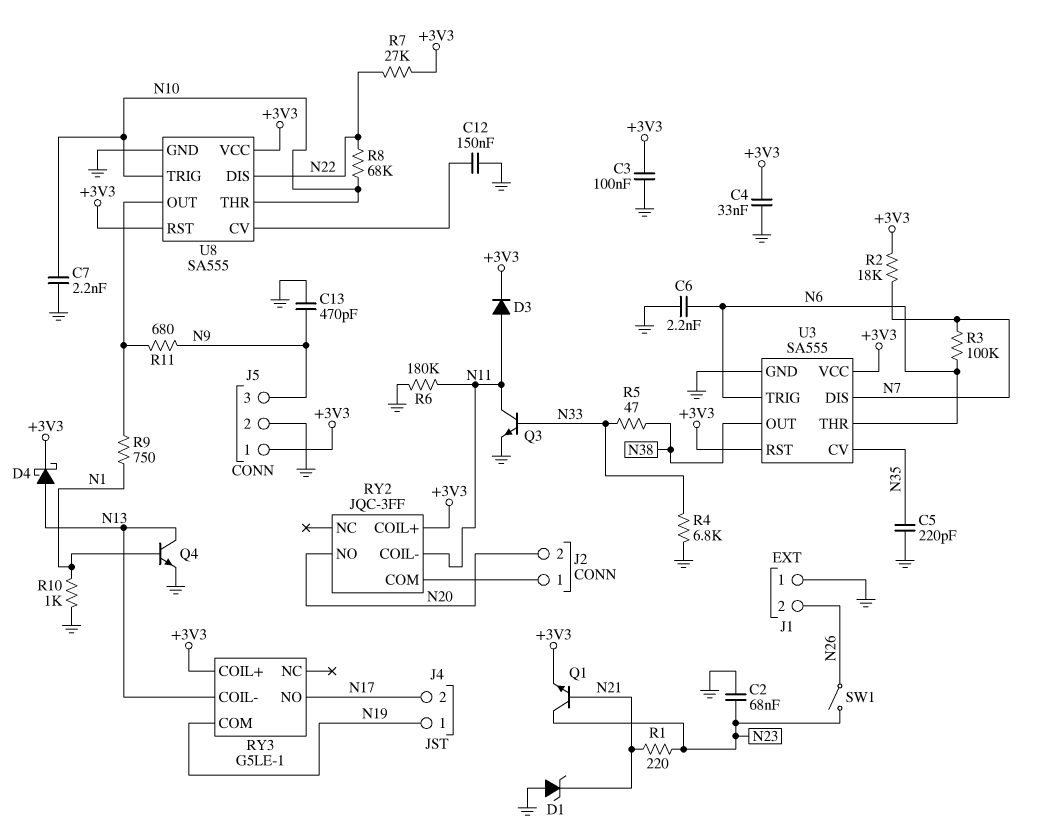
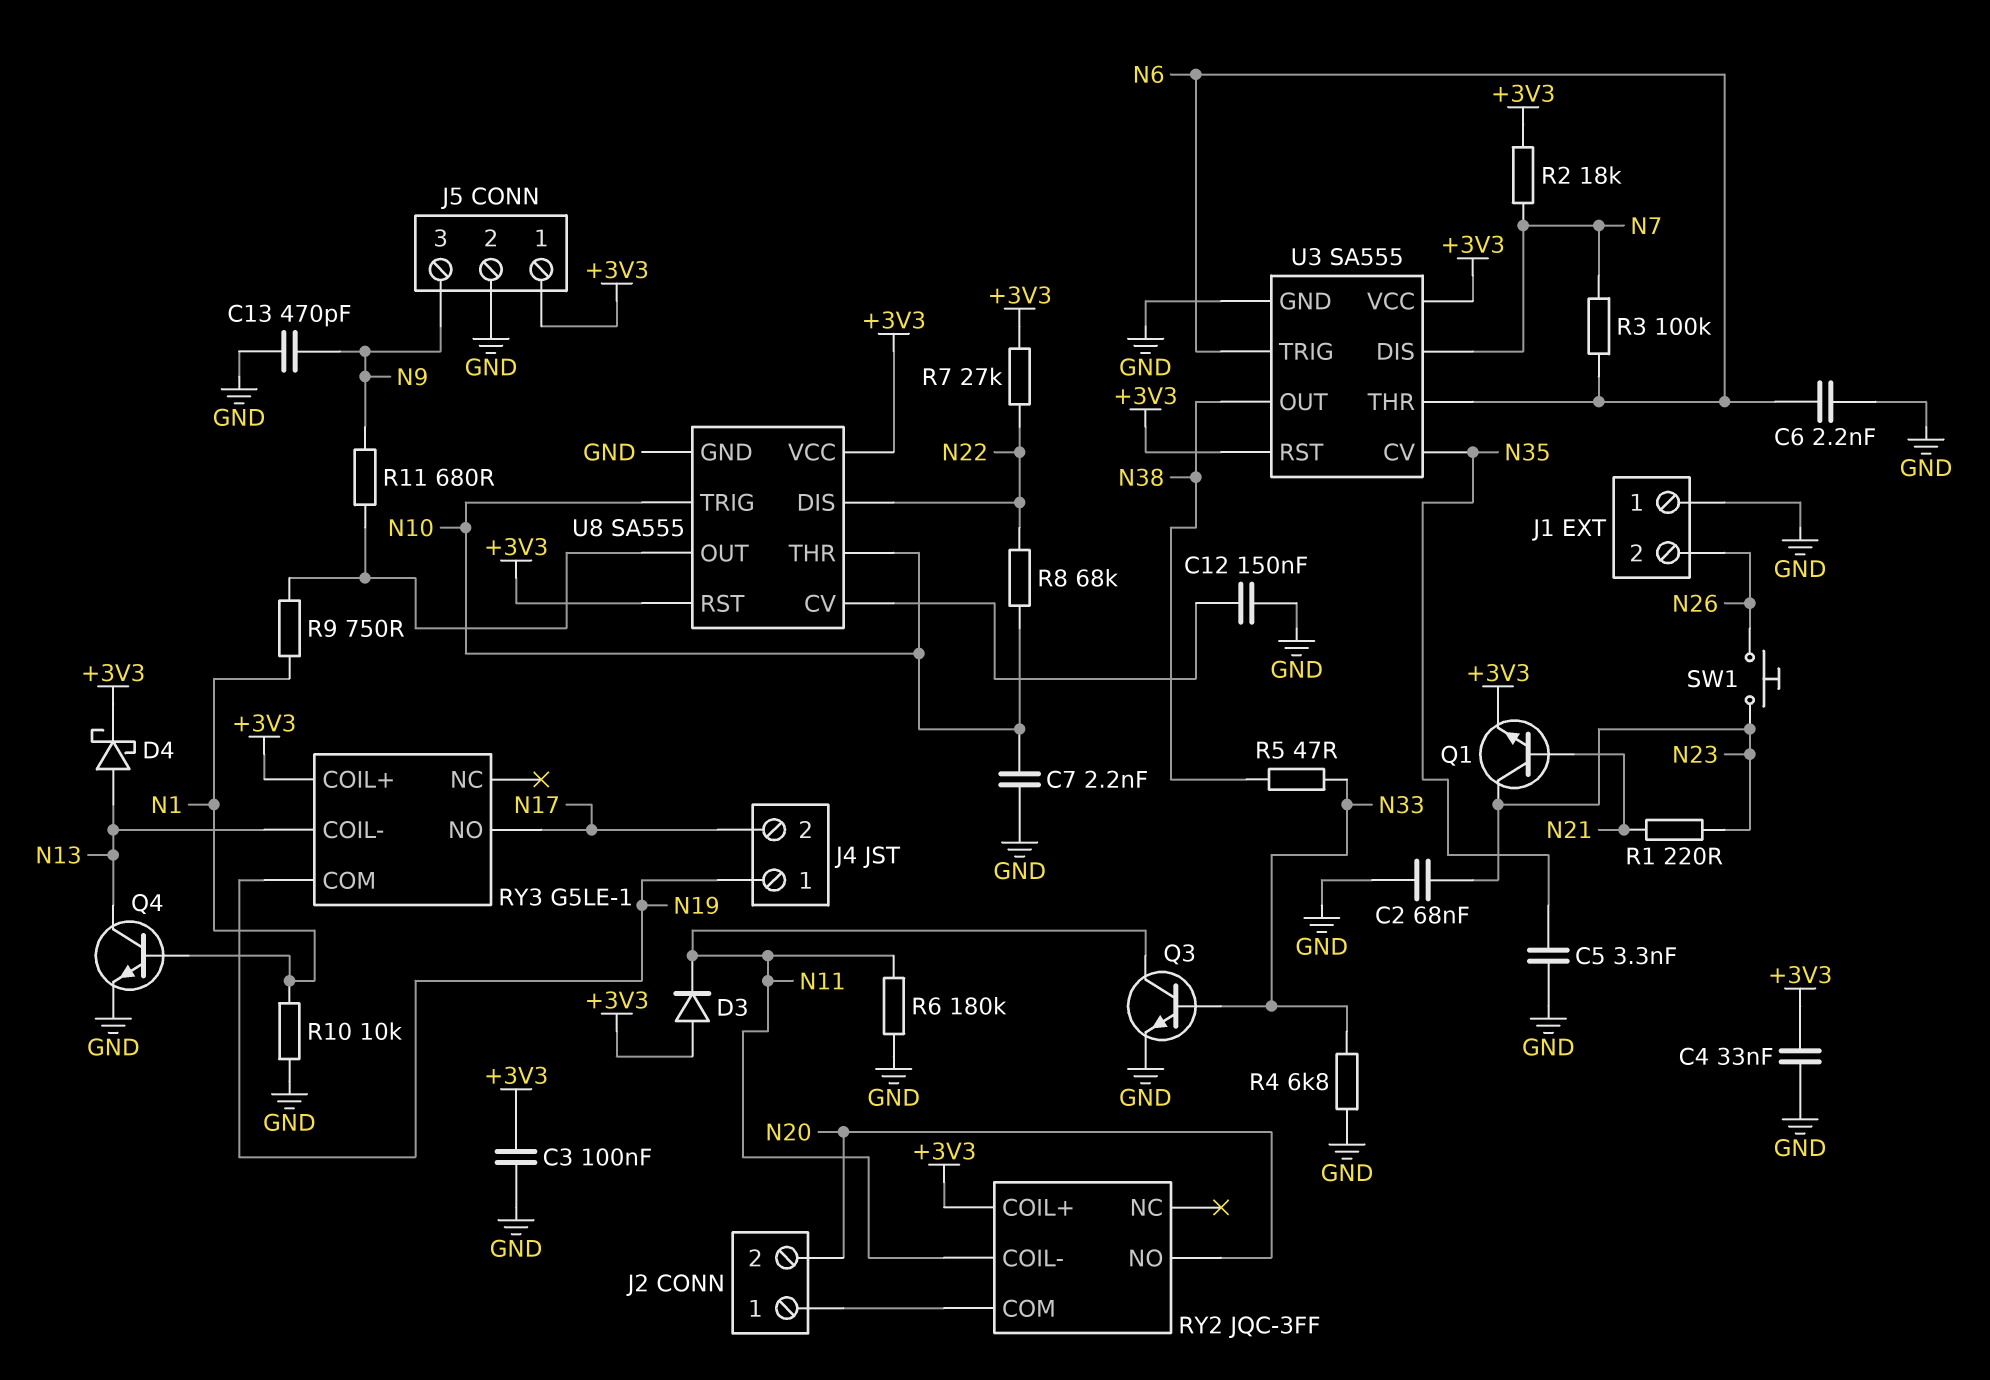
C5: 220pF (GND, N35) -> 3.3nF (GND, N35)
D1: zener (A GND, K N21) -> none
D3: diode (A N11, K +3V3) -> diode (A +3V3, K N11)
R10: 1k (GND, N1) -> 10k (GND, N1)
SW1: switch (N23, N26) -> button (N23, N26)

